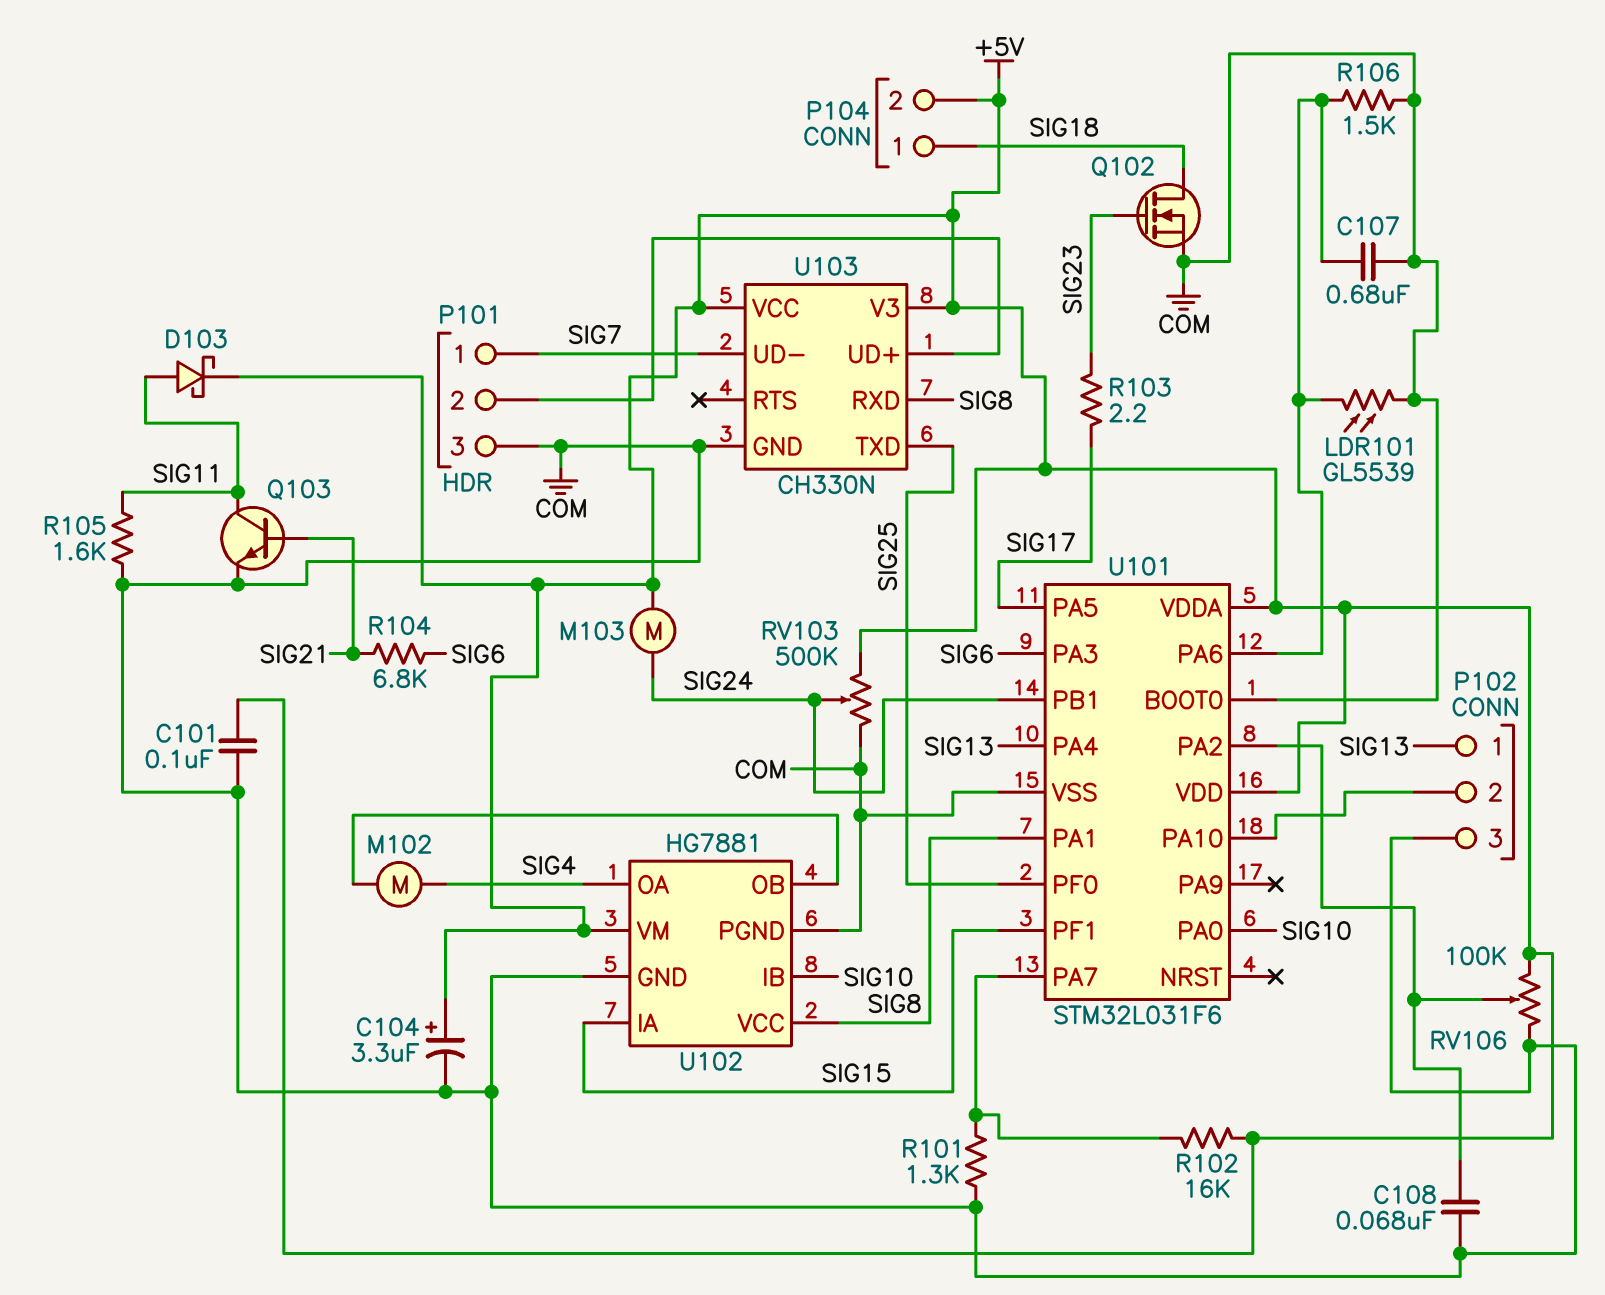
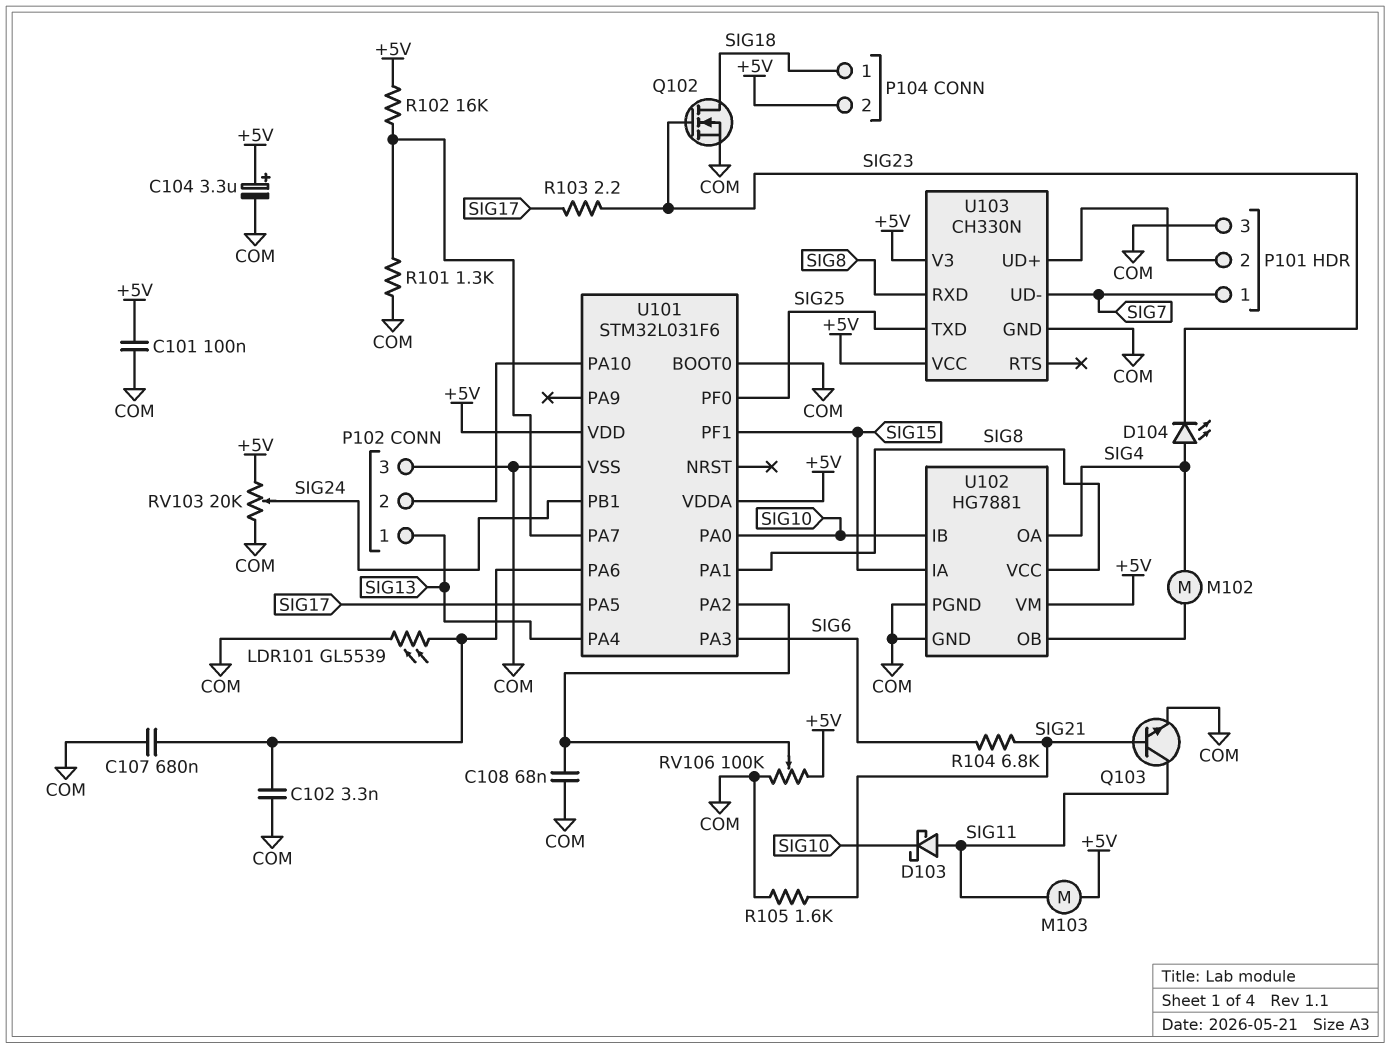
C102: none -> 3.3nF (COM, U101/PA6)
D103: schottky (A SIG11, K +5V) -> schottky (A SIG11, K SIG10)
D104: none -> LED (A SIG4, K SIG23)
M103: motor (+5V, SIG24) -> motor (+5V, SIG11)
R105: 1.6k (COM, SIG11) -> 1.6k (COM, SIG21)
R106: 1.5k (COM, U101/PA6) -> none
RV103: 500k (+5V, COM, wiper SIG24) -> 20k (+5V, COM, wiper SIG24)

